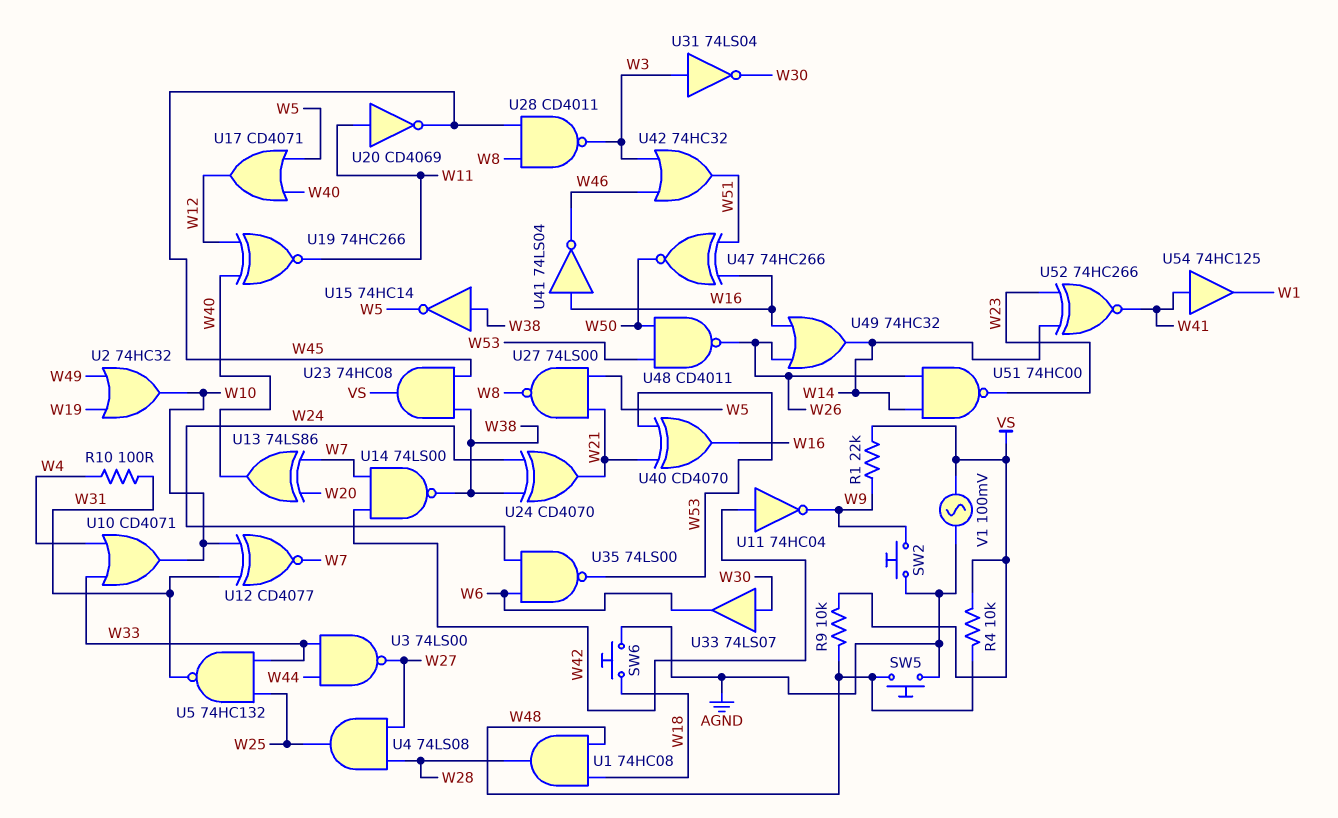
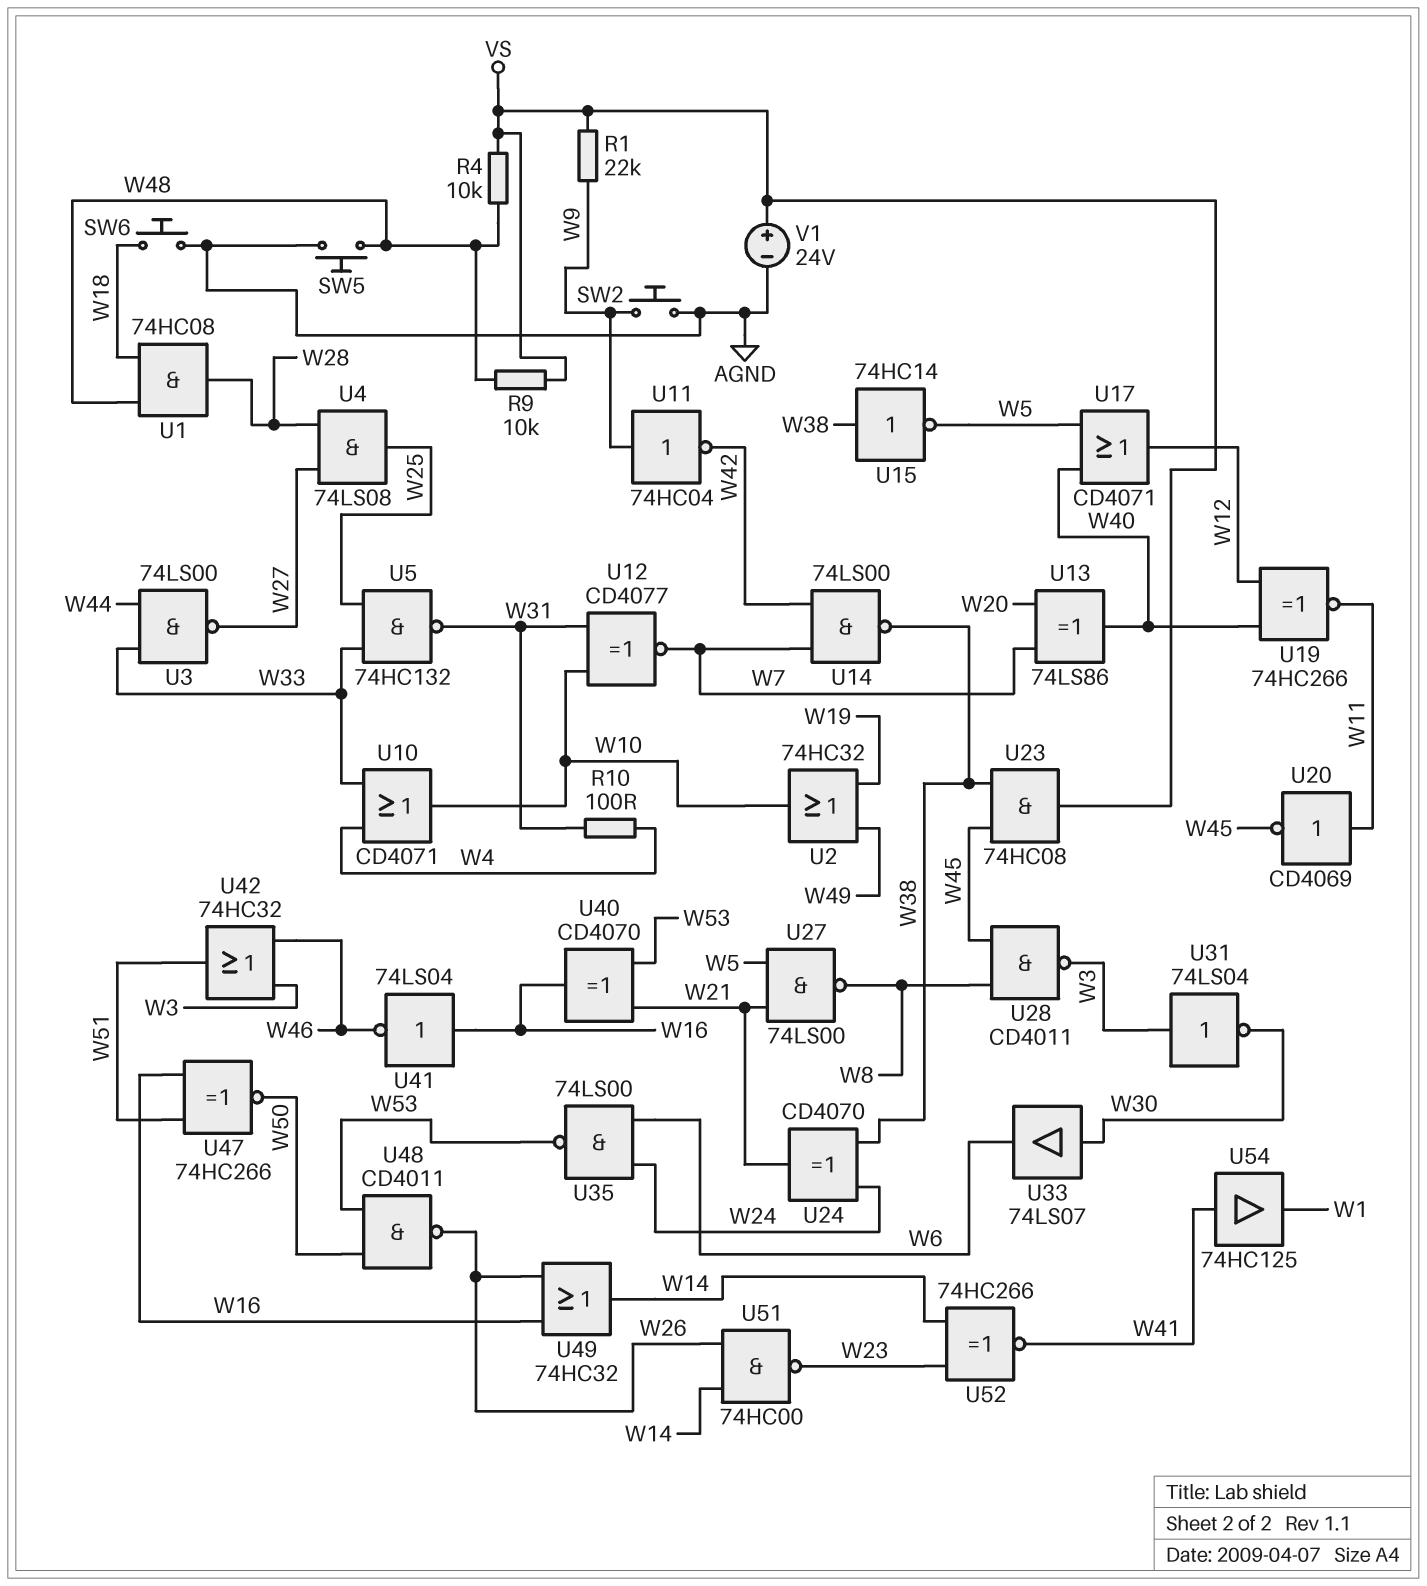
U11: NOT 74HC04 (in W42, out W9) -> NOT 74HC04 (in W9, out W42)
V1: AC 100mV (AGND, VS) -> 24V (plus VS, minus AGND)

